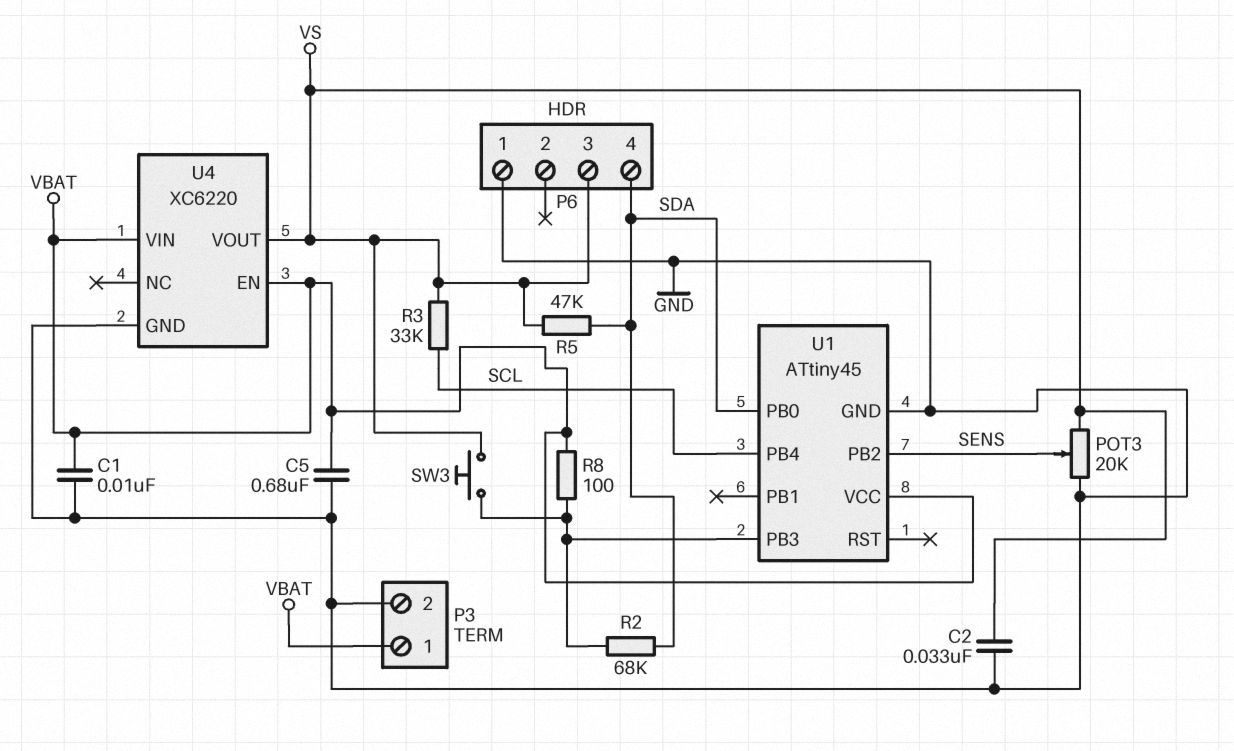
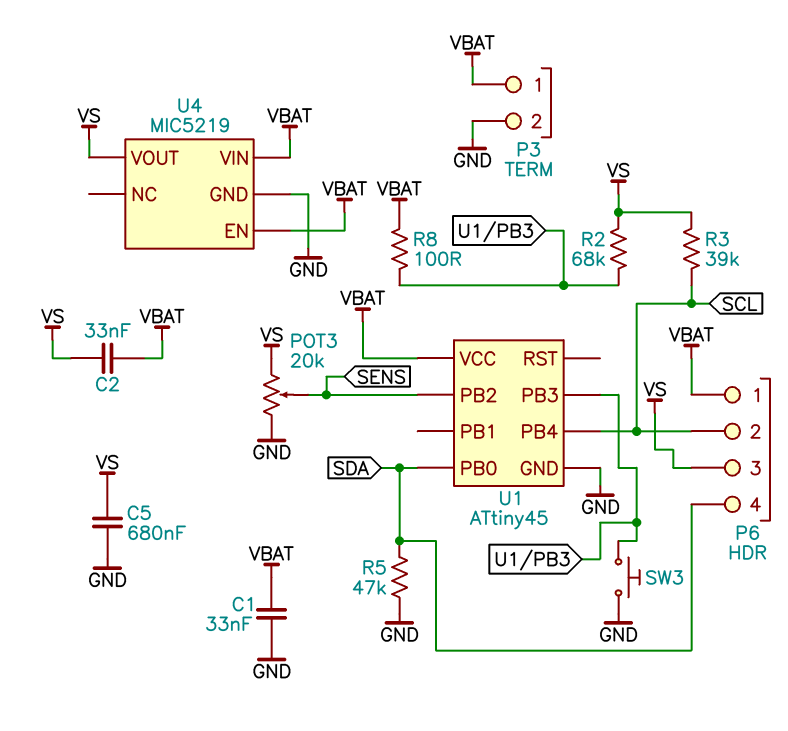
C1: 10nF (GND, VBAT) -> 33nF (GND, VBAT)
C2: 33nF (GND, VS) -> 33nF (VBAT, VS)
C5: 680nF (GND, VBAT) -> 680nF (GND, VS)
P6 pin 1: GND -> VBAT
P6 pin 2: none -> SCL
R2: 68k (SDA, U1/PB3) -> 68k (U1/PB3, VS)
R3: 33k (SCL, VS) -> 39k (SCL, VS)
R5: 47k (SDA, VS) -> 47k (GND, SDA)
SW3: button (U1/PB3, VS) -> button (GND, U1/PB3)
U4: XC6220 -> MIC5219

